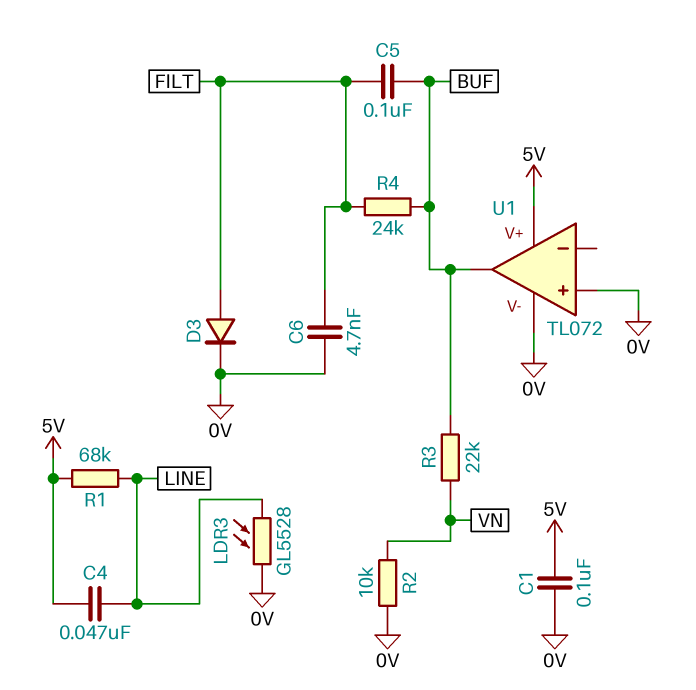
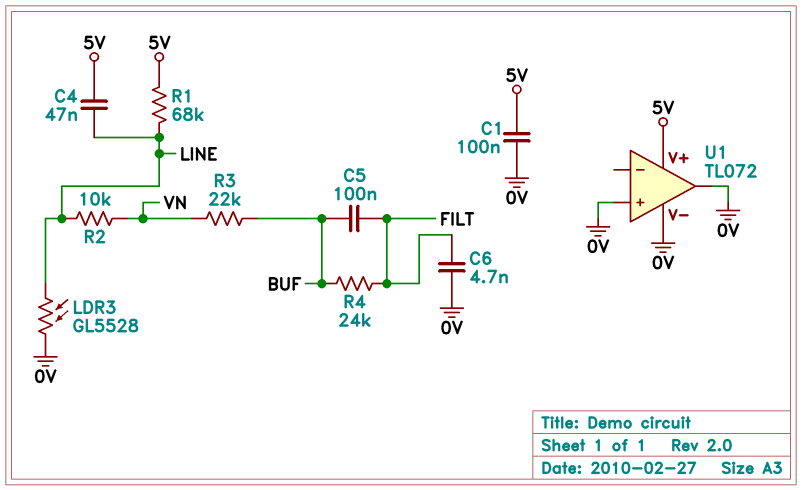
D3: diode (A FILT, K 0V) -> none
R2: 10k (0V, VN) -> 10k (LINE, VN)
U1 pin out: BUF -> 0V

